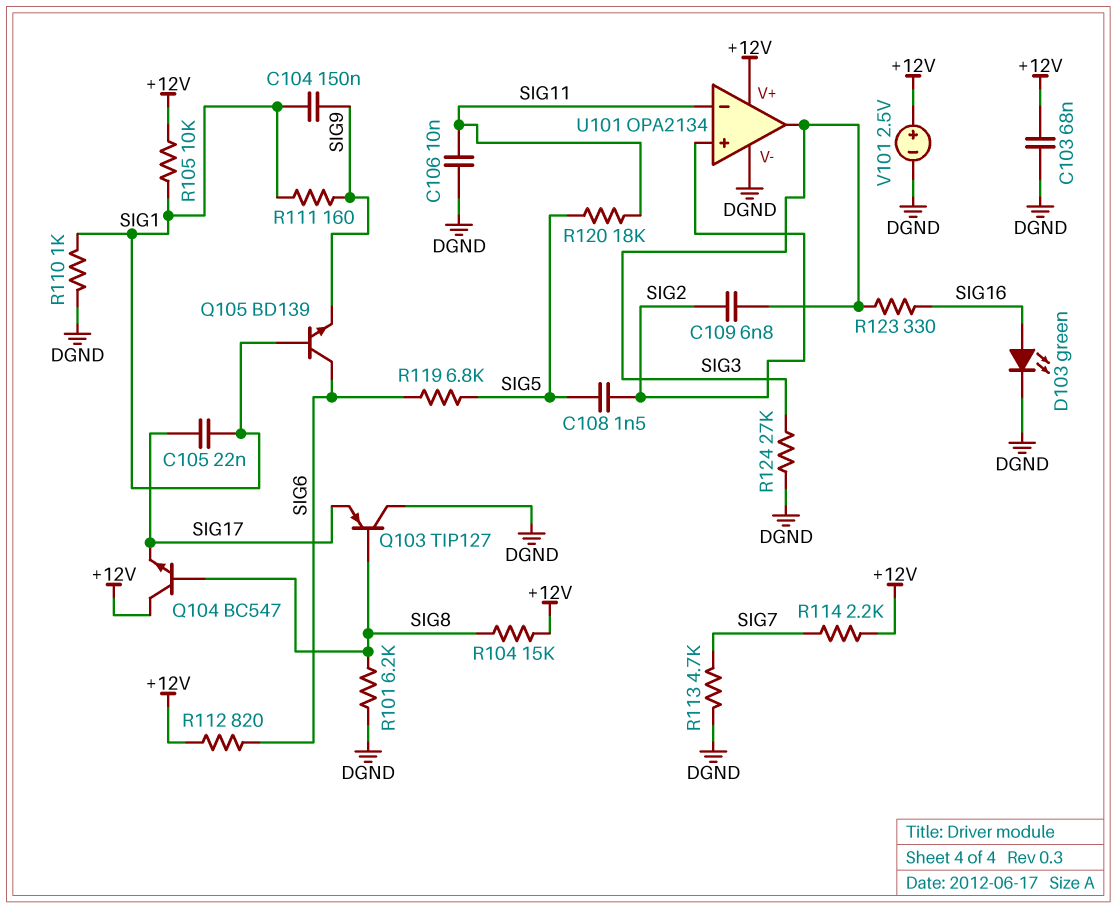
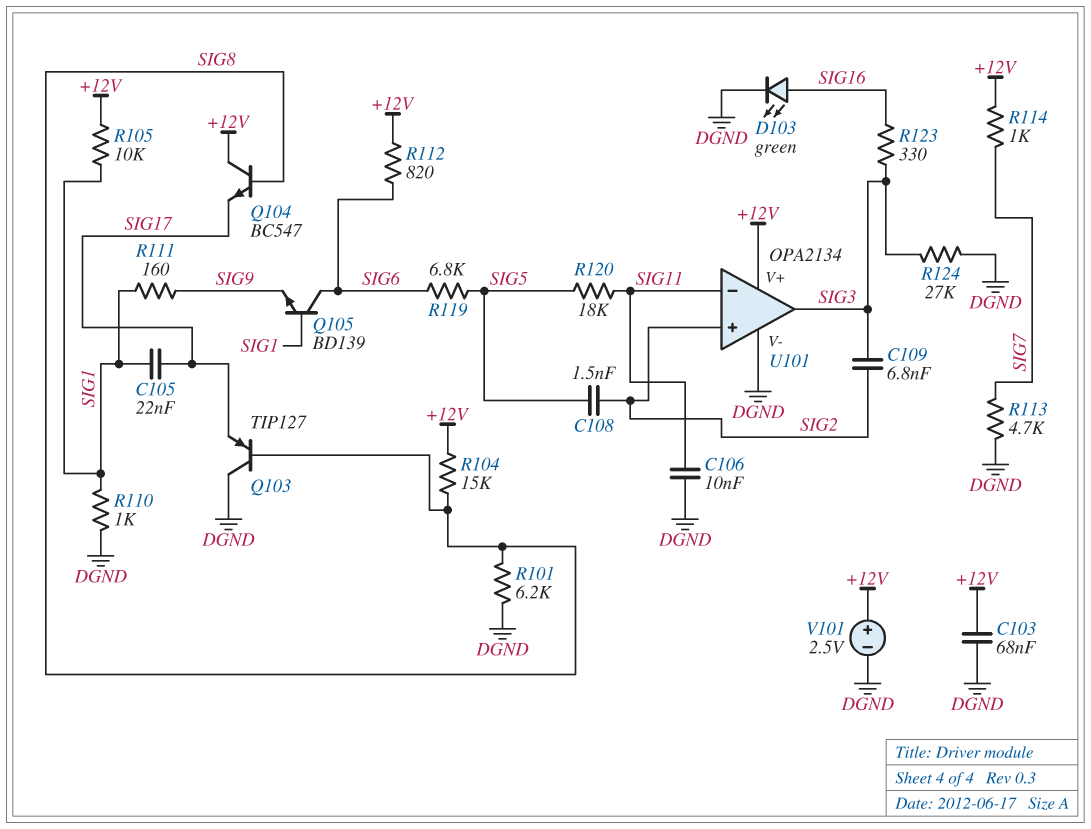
C104: 150nF (SIG1, SIG9) -> none
R114: 2.2k (+12V, SIG7) -> 1k (+12V, SIG7)

